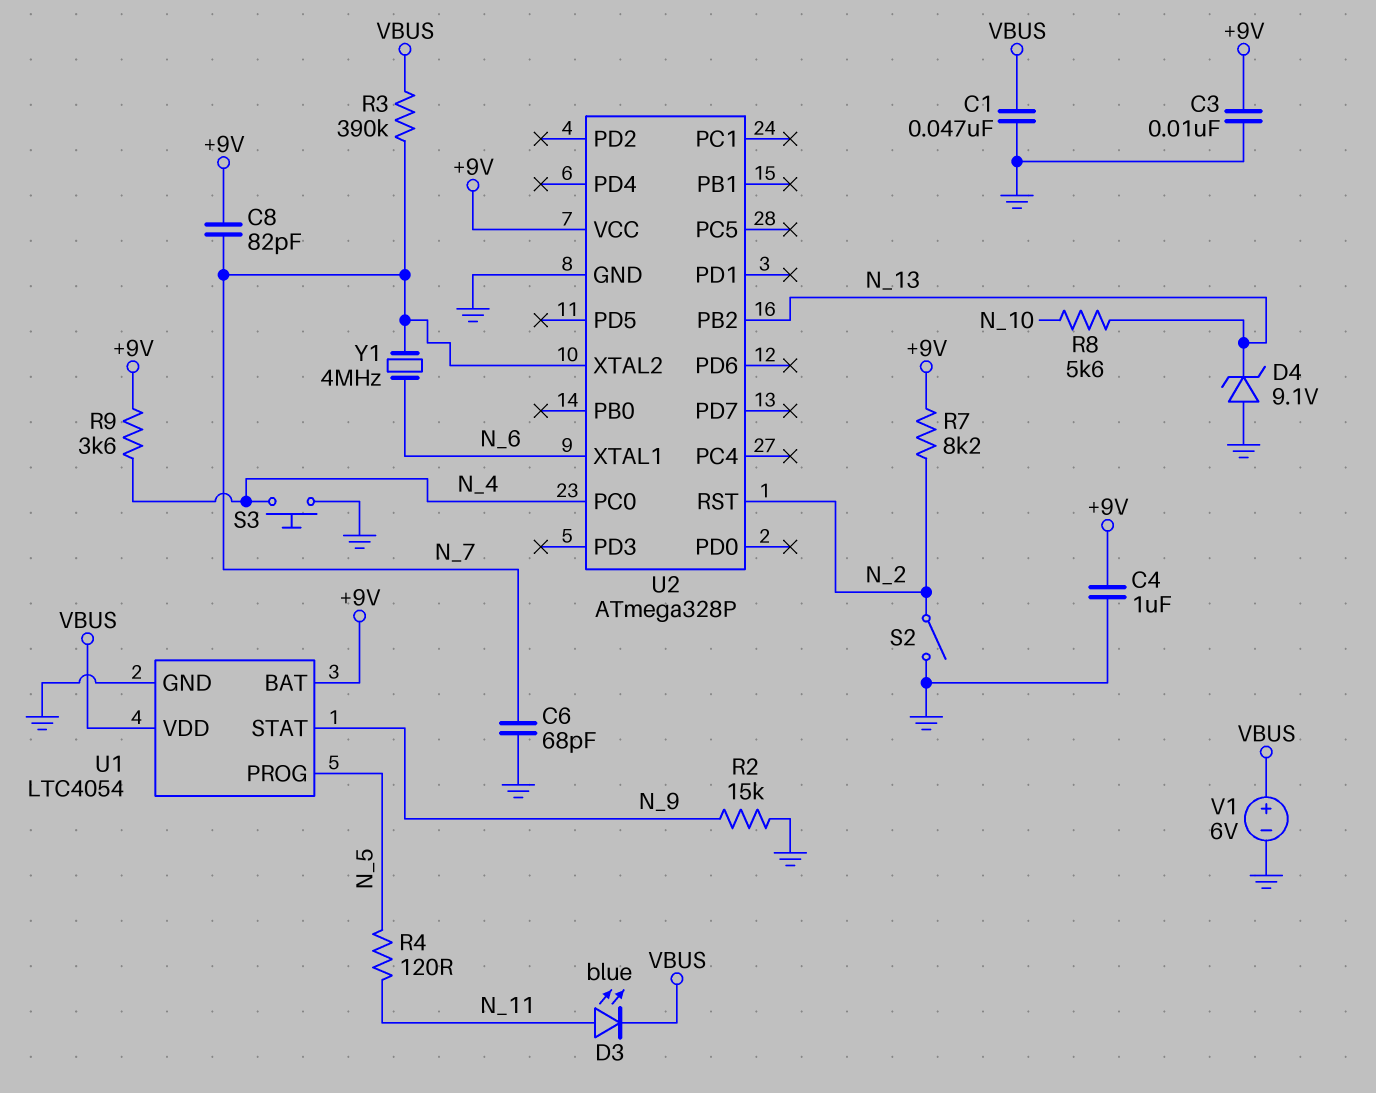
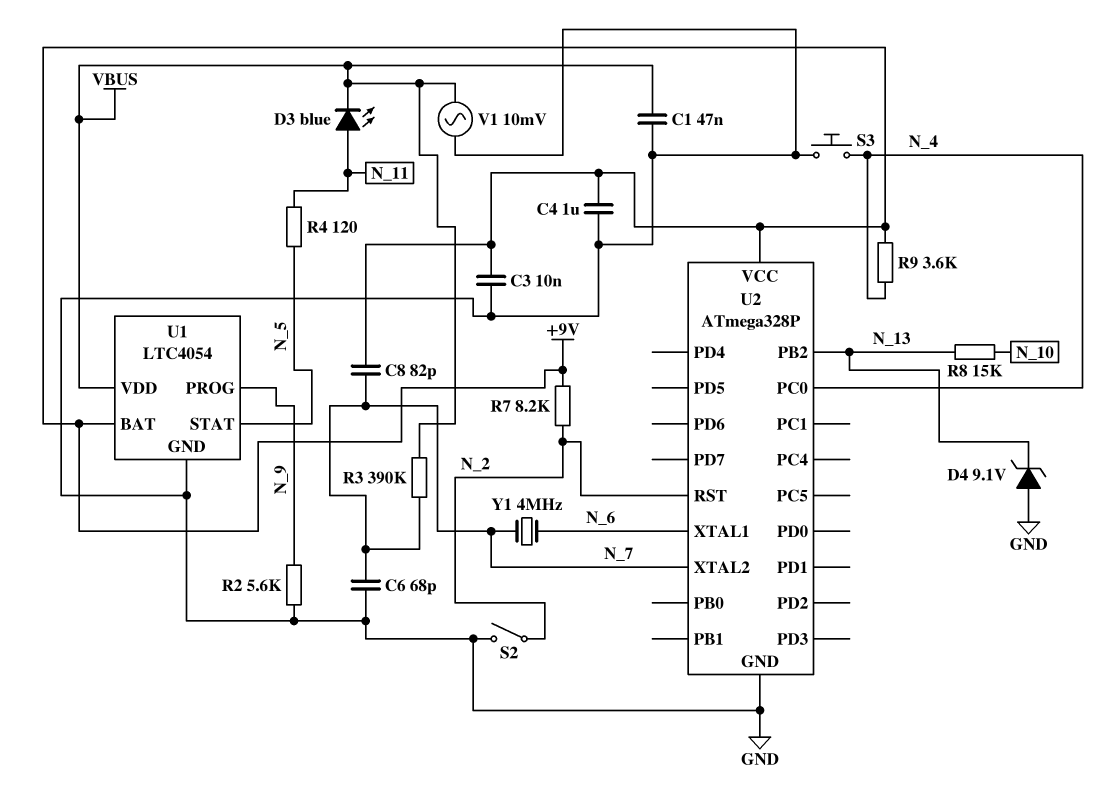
R2: 15k (GND, N_9) -> 5.6k (GND, N_9)
R8: 5.6k (N_10, N_13) -> 15k (N_10, N_13)
U1 pin PROG: N_5 -> N_9
U1 pin STAT: N_9 -> N_5
V1: 6V (plus VBUS, minus GND) -> AC 10mV (GND, VBUS)

